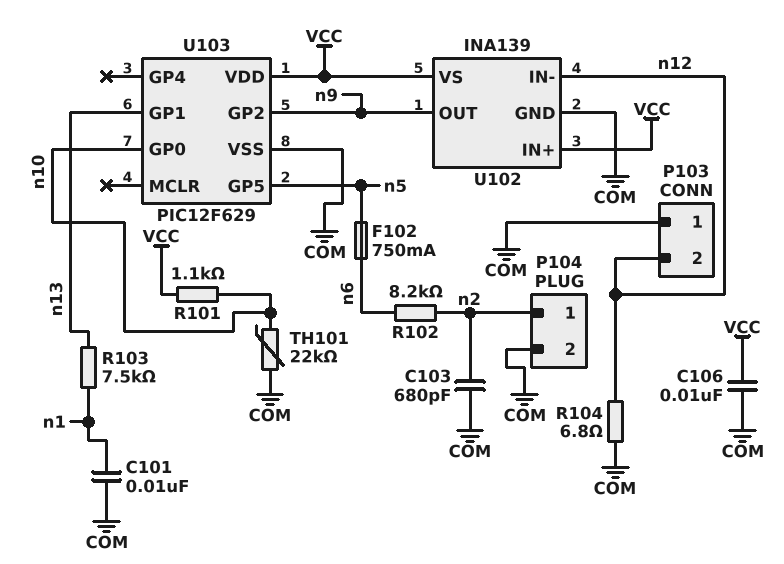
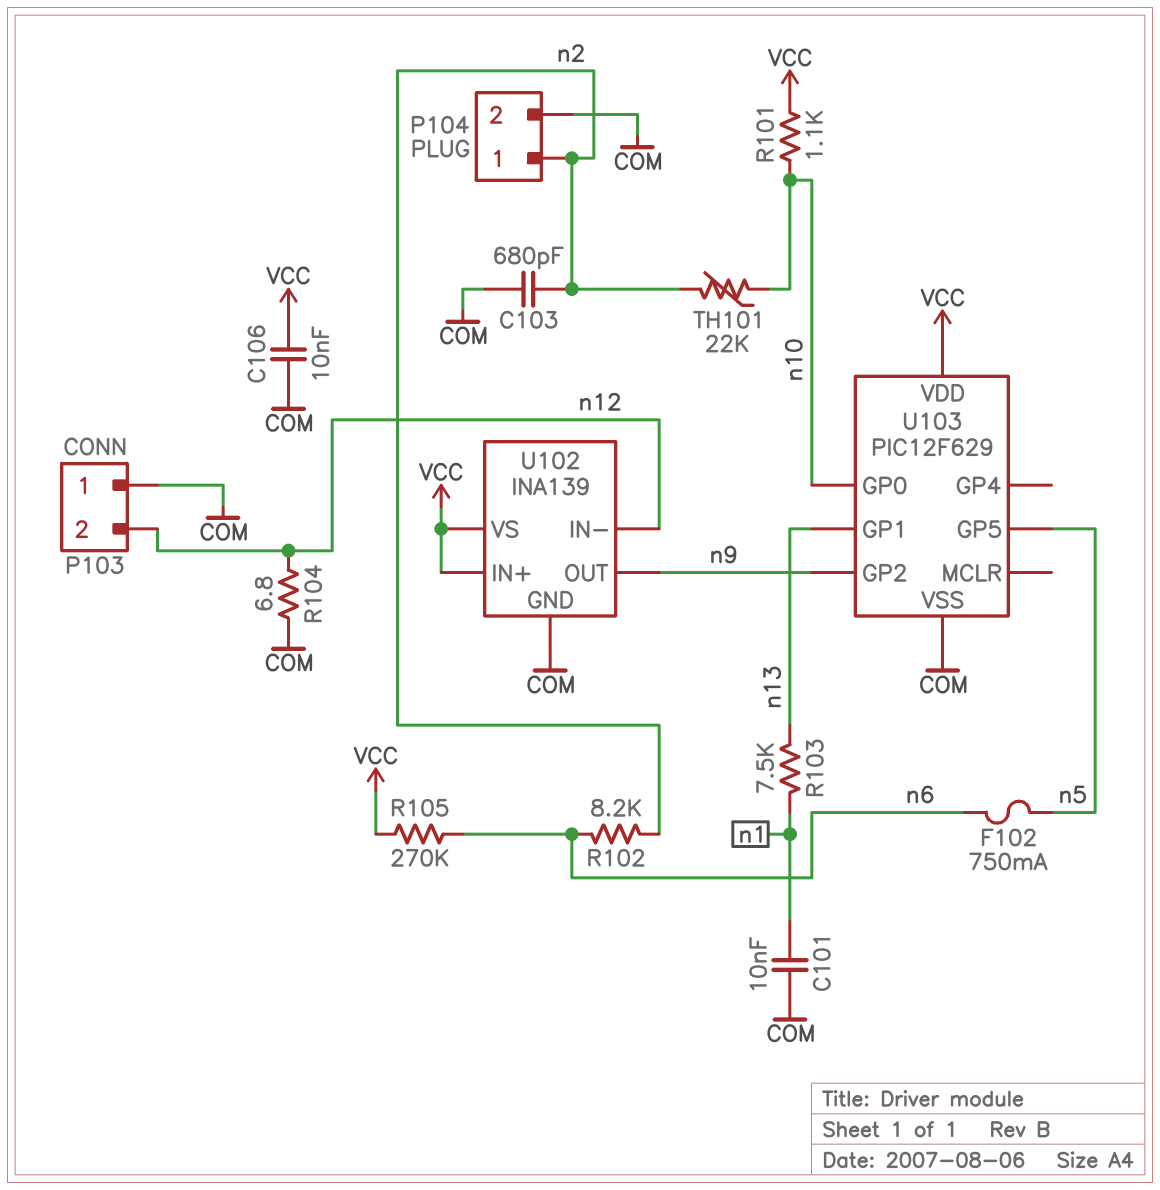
R105: none -> 270k (VCC, n6)
TH101: 22k (COM, n10) -> 22k (n2, n10)

